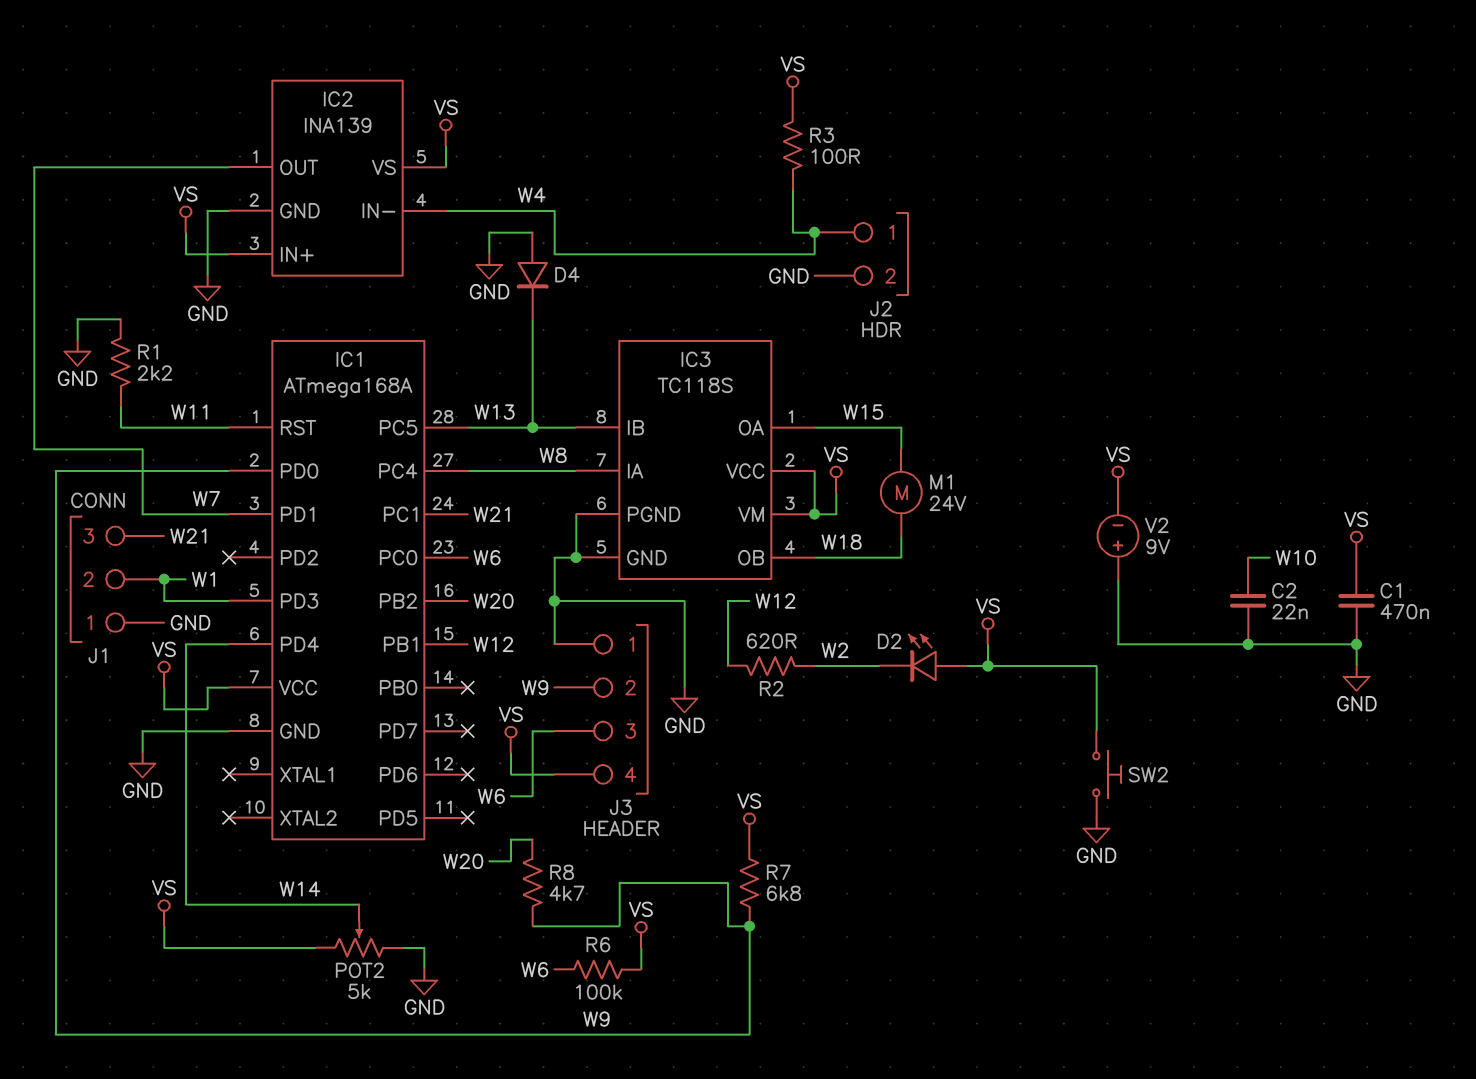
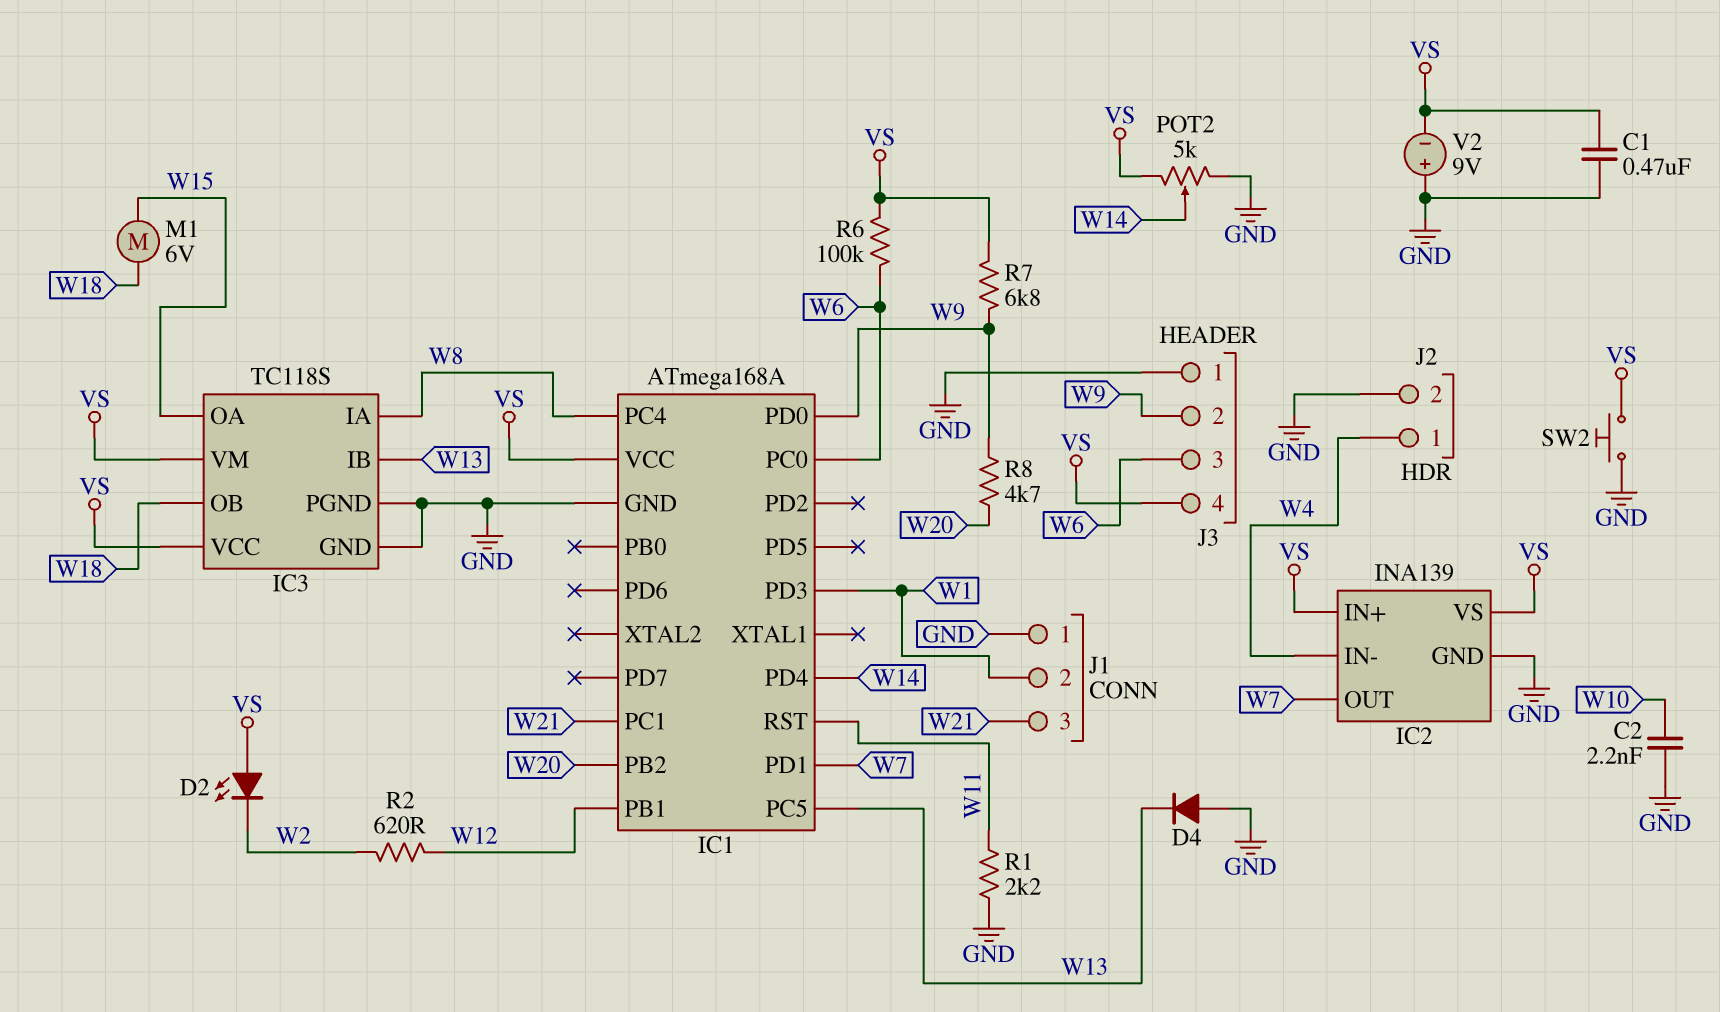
C2: 22nF (GND, W10) -> 2.2nF (GND, W10)
M1: motor 24V (W15, W18) -> motor 6V (W15, W18)
R3: 100 (VS, W4) -> none

